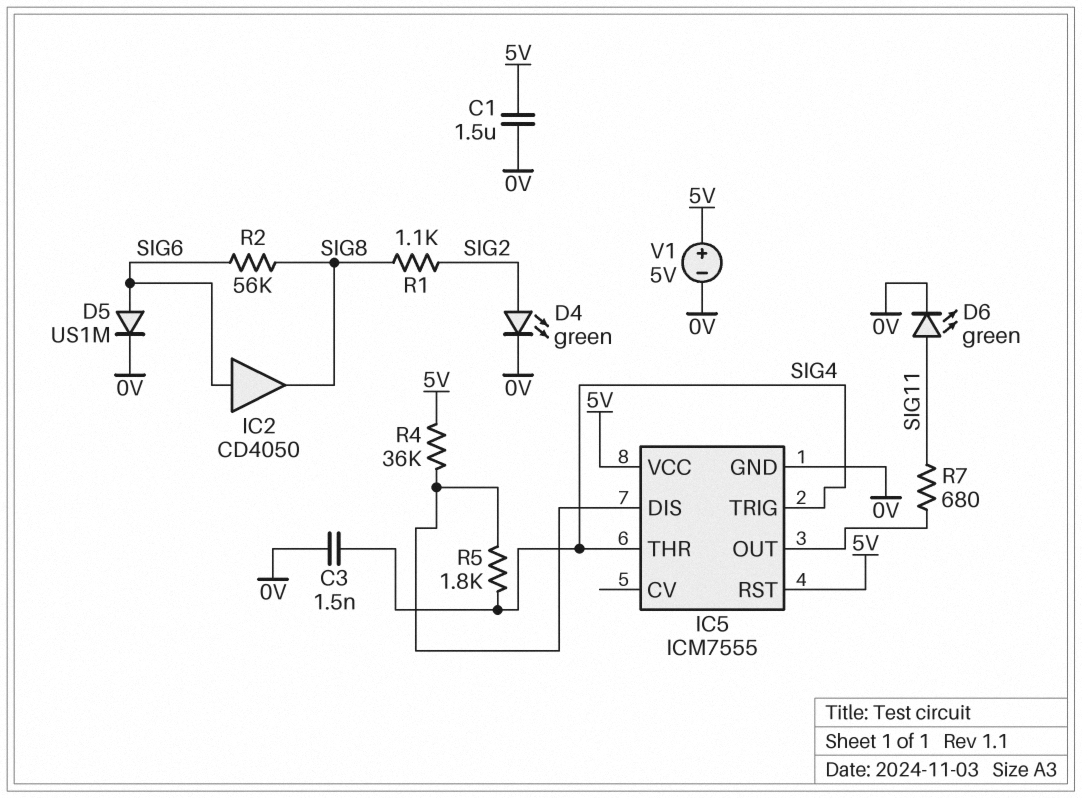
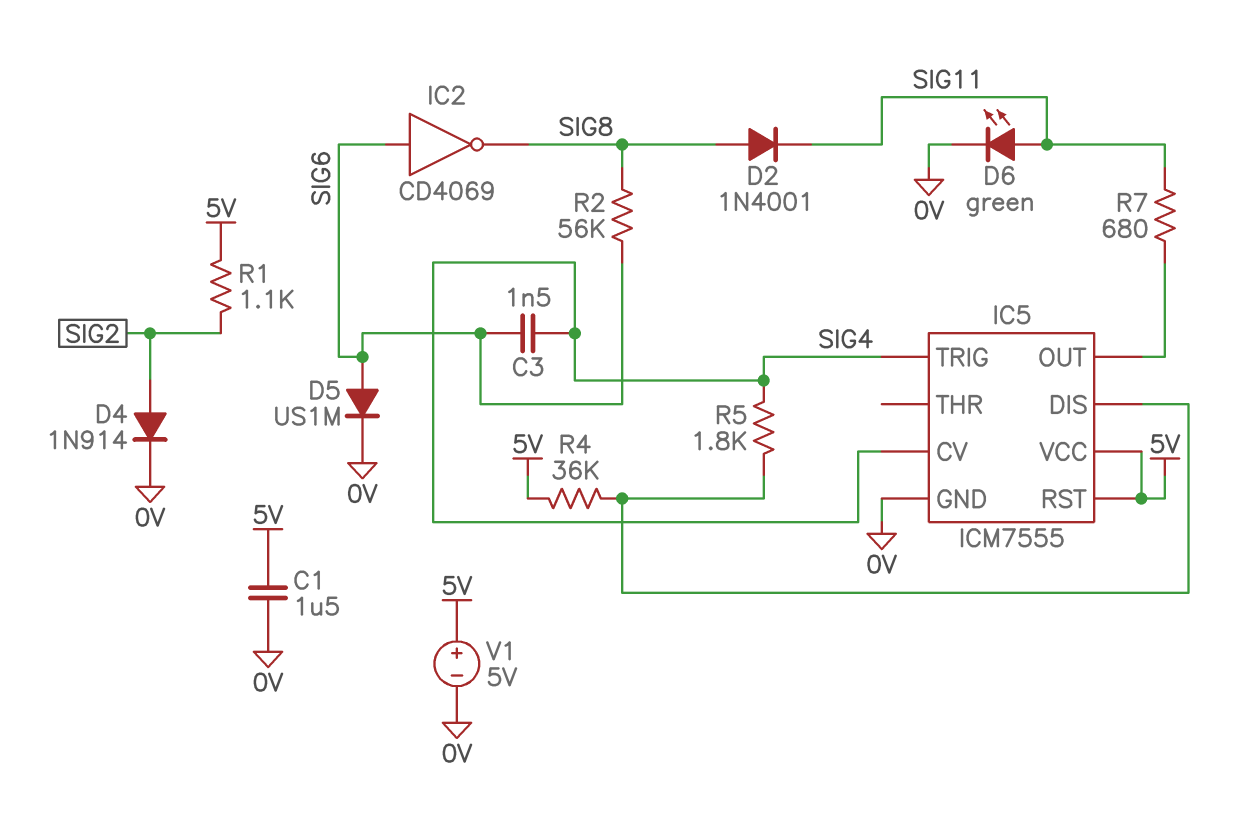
C3: 1.5nF (0V, SIG4) -> 1.5nF (SIG4, SIG6)
D2: none -> diode 1N4001 (A SIG8, K SIG11)
D4: LED green (A SIG2, K 0V) -> diode 1N914 (A SIG2, K 0V)
IC2: buffer CD4050 (in SIG6, out SIG8) -> NOT CD4069 (in SIG6, out SIG8)
IC5 pin CV: none -> SIG4
IC5 pin THR: SIG4 -> none
R1: 1.1k (SIG2, SIG8) -> 1.1k (5V, SIG2)

